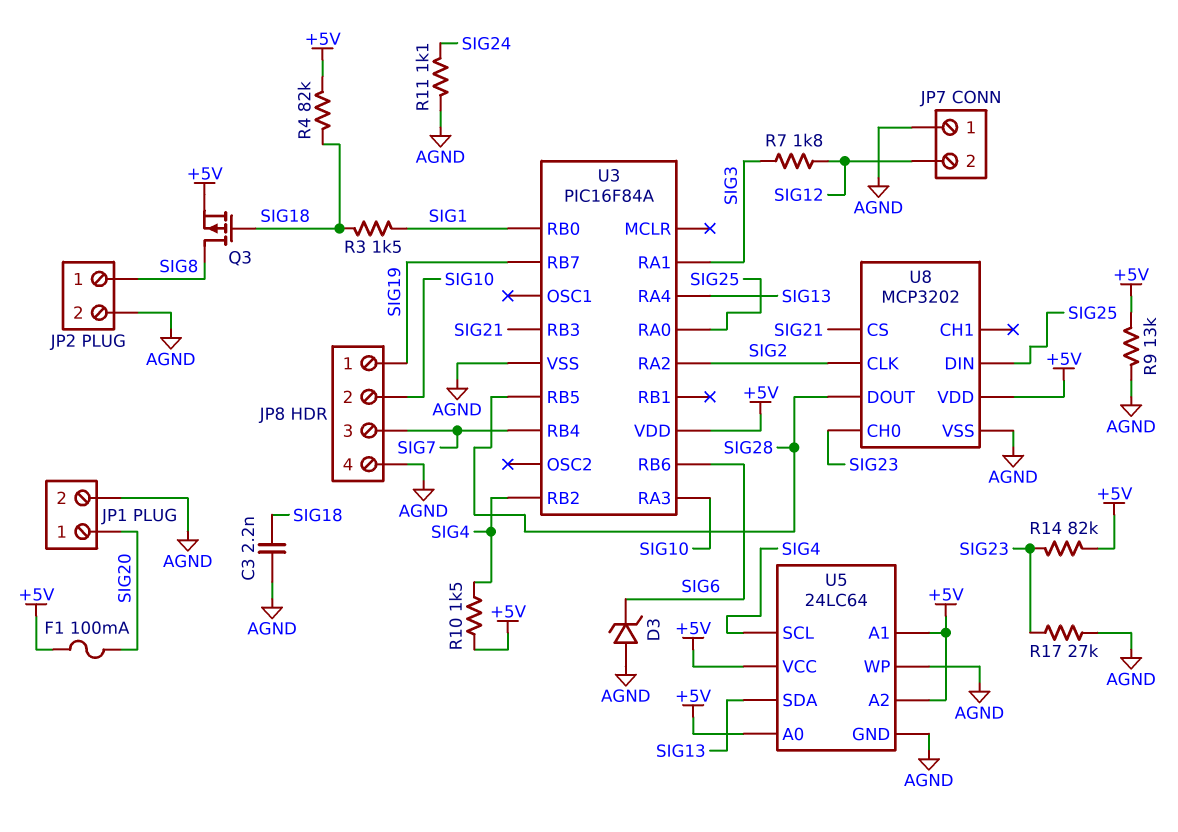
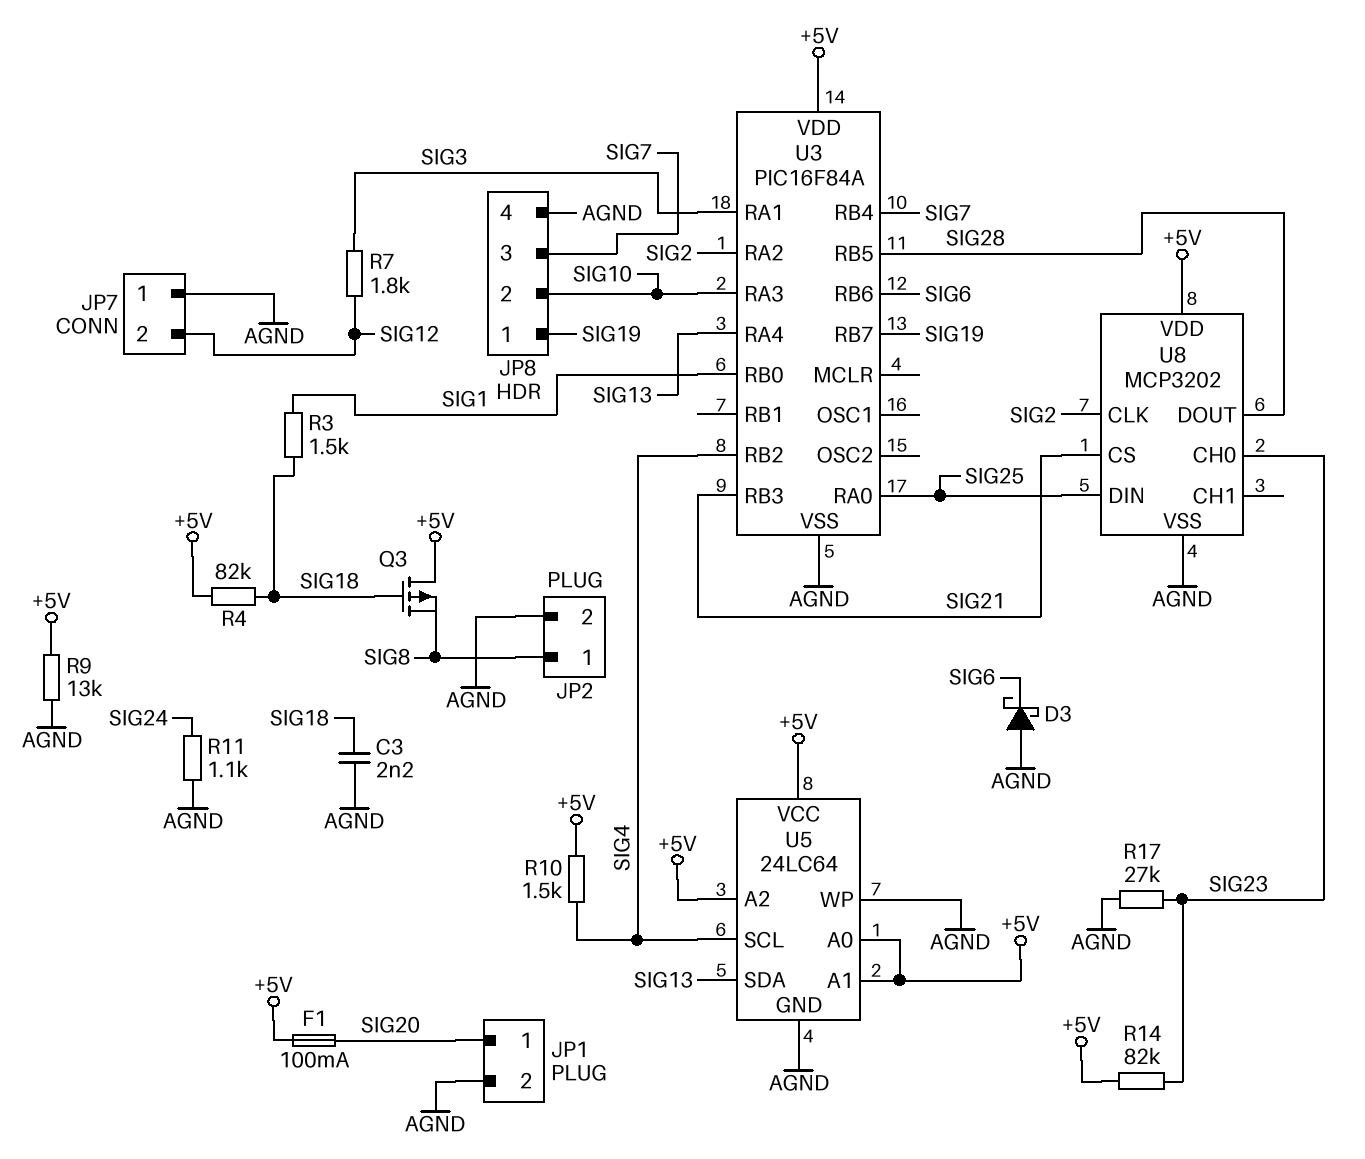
D3: zener (A AGND, K SIG6) -> schottky (A AGND, K SIG6)
Q3: PMOS (G SIG18, D SIG8, S +5V) -> PMOS (G SIG18, D +5V, S SIG8)

